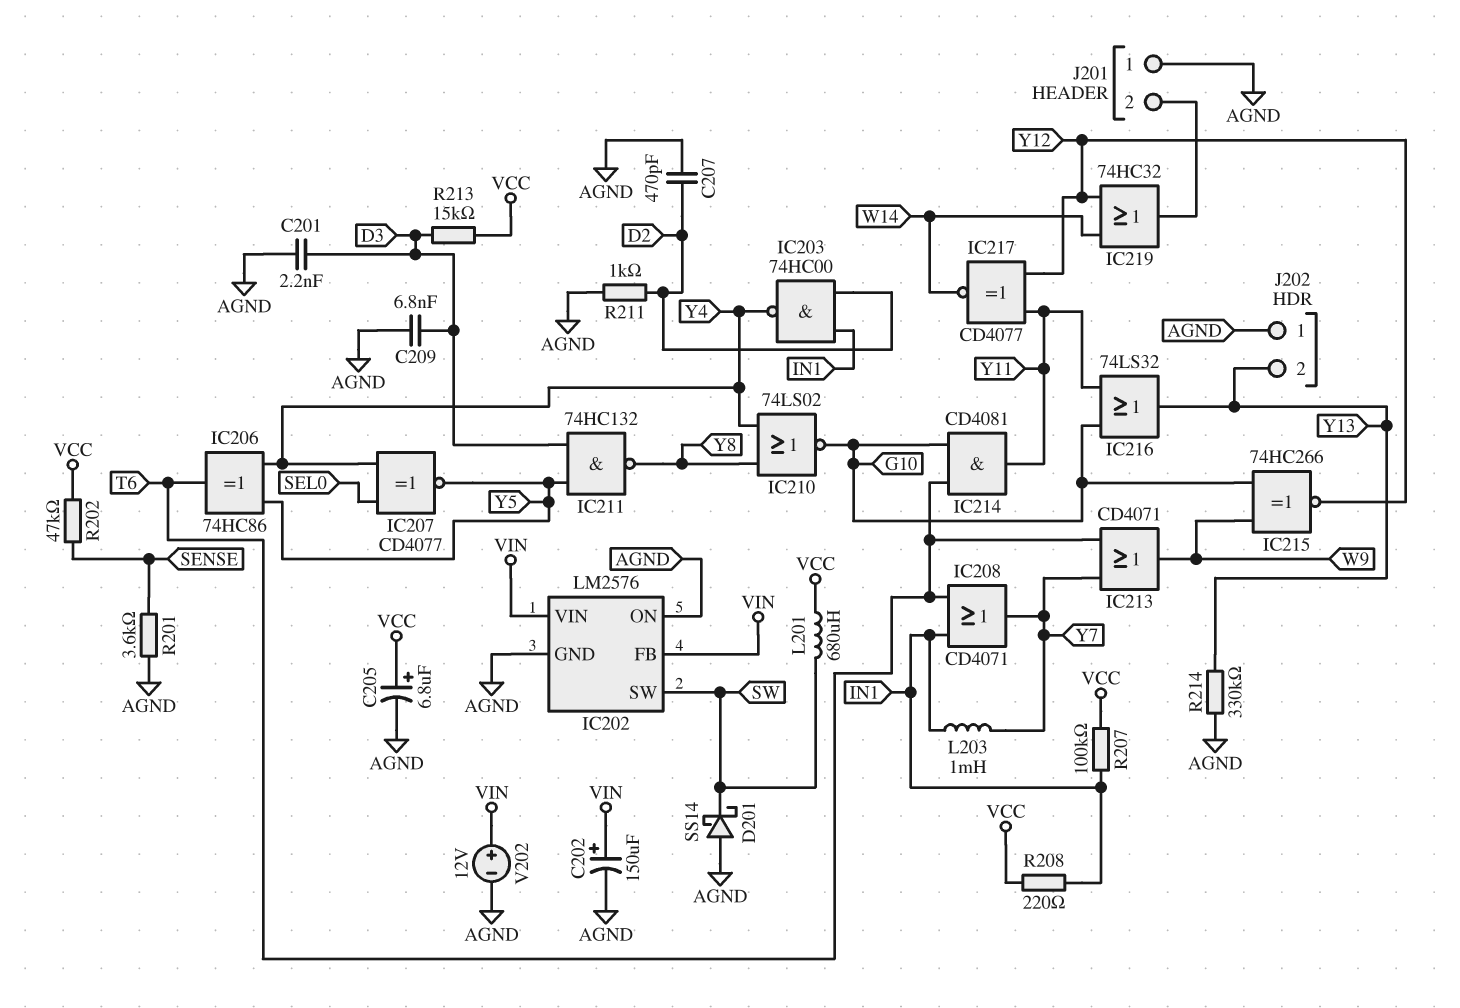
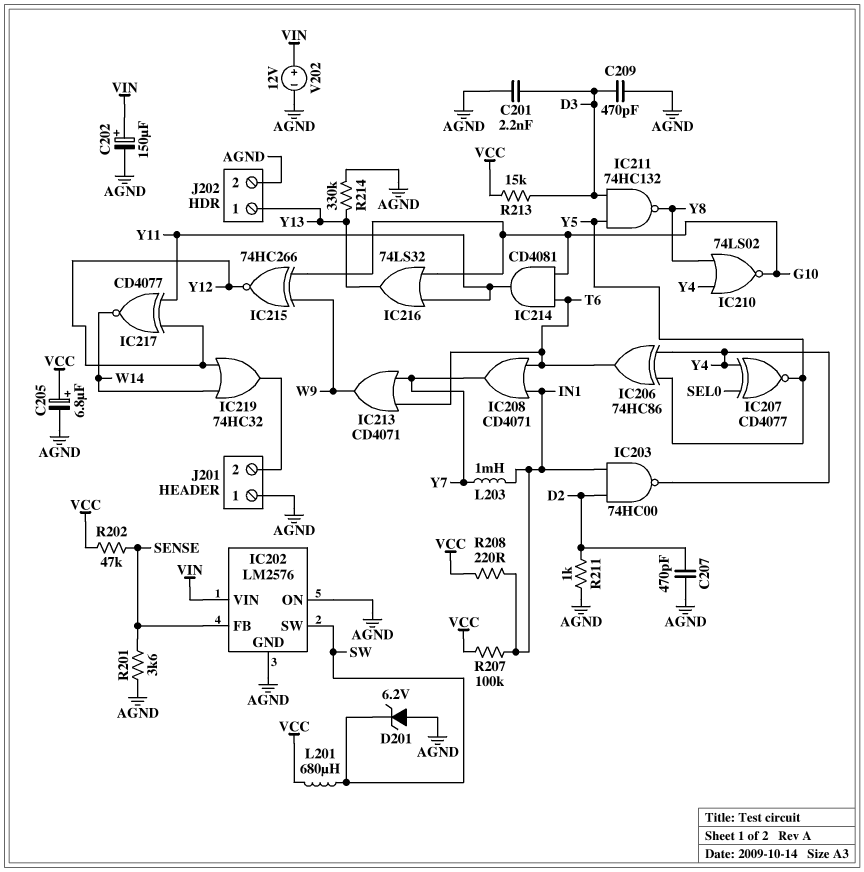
C209: 6.8nF (AGND, D3) -> 470pF (AGND, D3)
D201: schottky SS14 (A AGND, K SW) -> zener 6.2V (A AGND, K SW)
IC202 pin FB: VIN -> SENSE
J202 pin 1: AGND -> Y13
J202 pin 2: Y13 -> AGND

